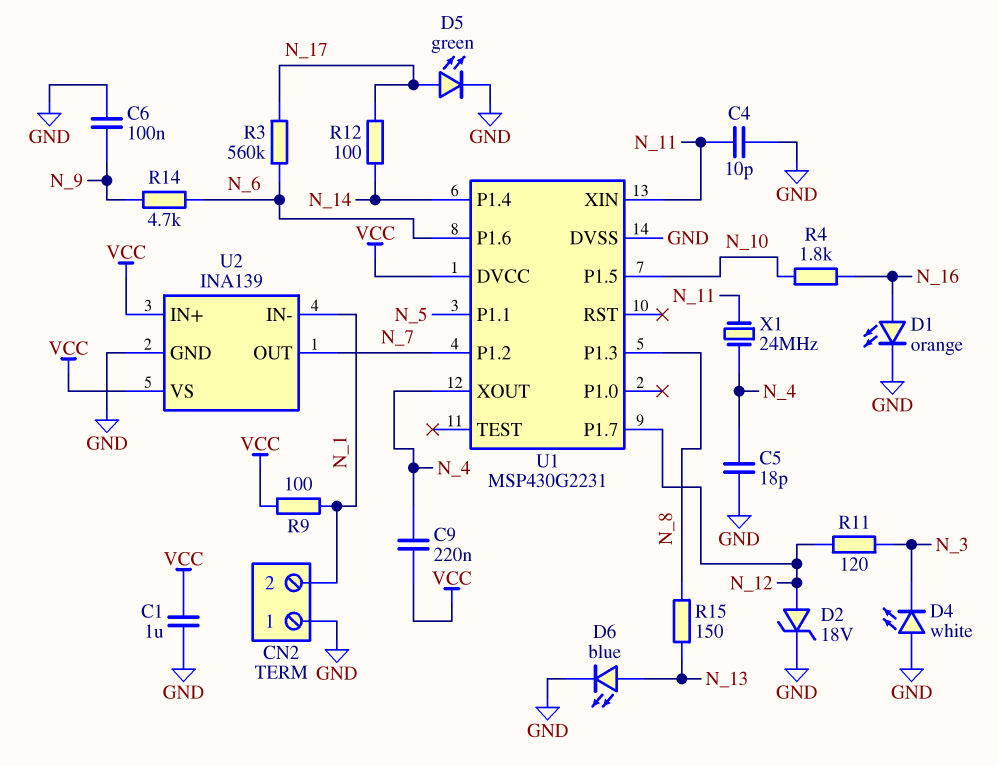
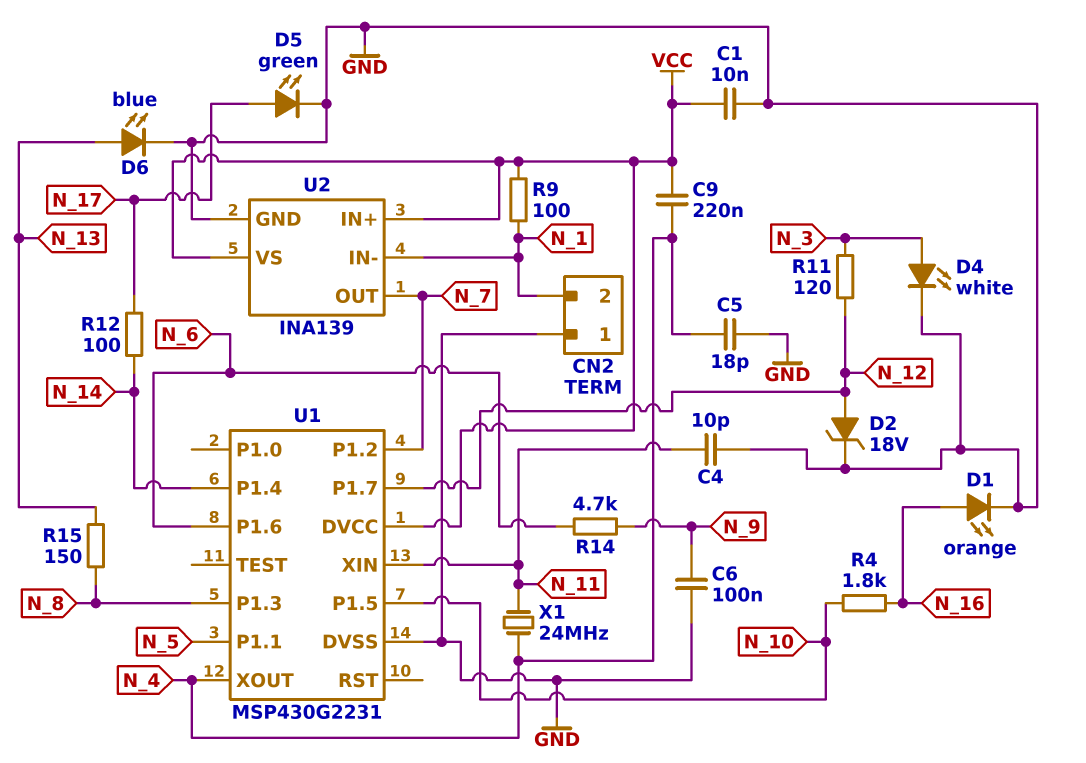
C1: 1uF (GND, VCC) -> 10nF (GND, VCC)
D4: LED white (A GND, K N_3) -> LED white (A N_3, K GND)
R3: 560k (N_6, N_17) -> none

